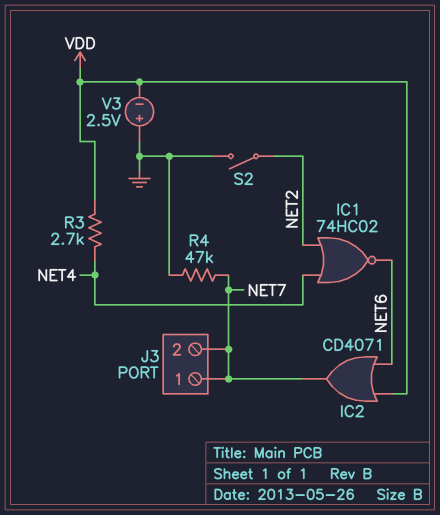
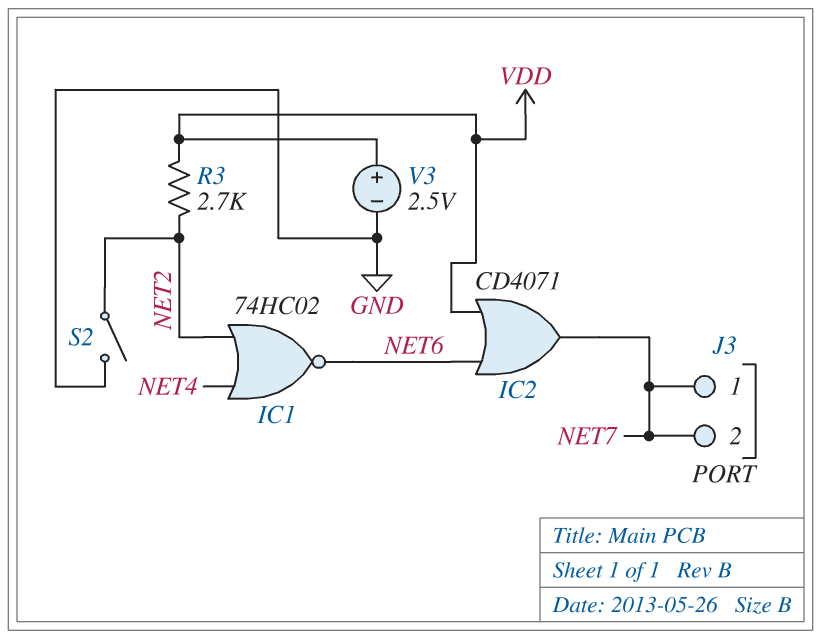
R3: 2.7k (NET4, VDD) -> 2.7k (NET2, VDD)
R4: 47k (GND, NET7) -> none
V3: 2.5V (plus GND, minus VDD) -> 2.5V (plus VDD, minus GND)

